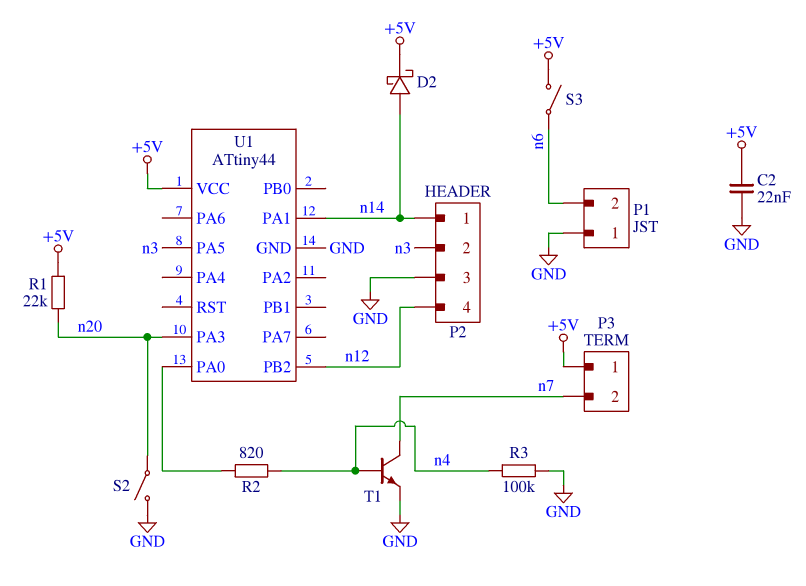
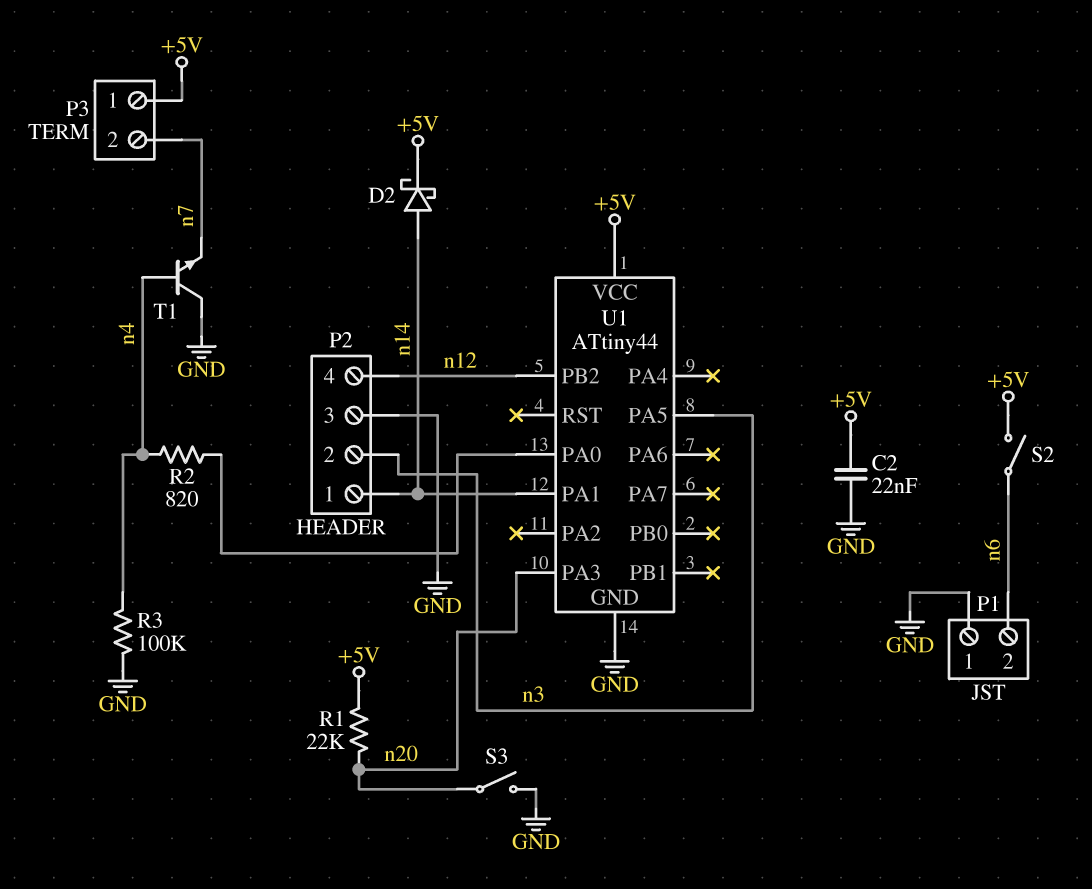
S2: switch (GND, n20) -> switch (+5V, n6)
S3: switch (+5V, n6) -> switch (GND, n20)
T1: NPN (B n4, C n7, E GND) -> NPN (B n4, C GND, E n7)

